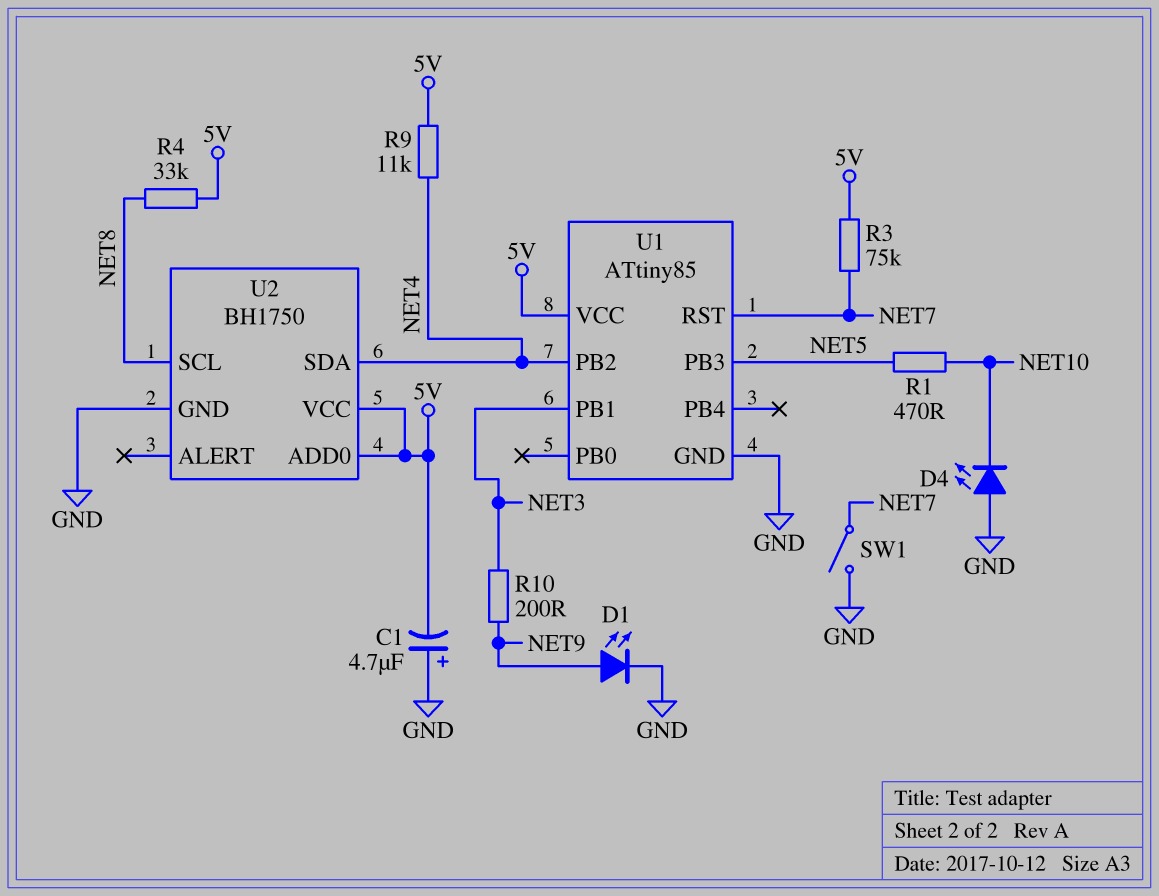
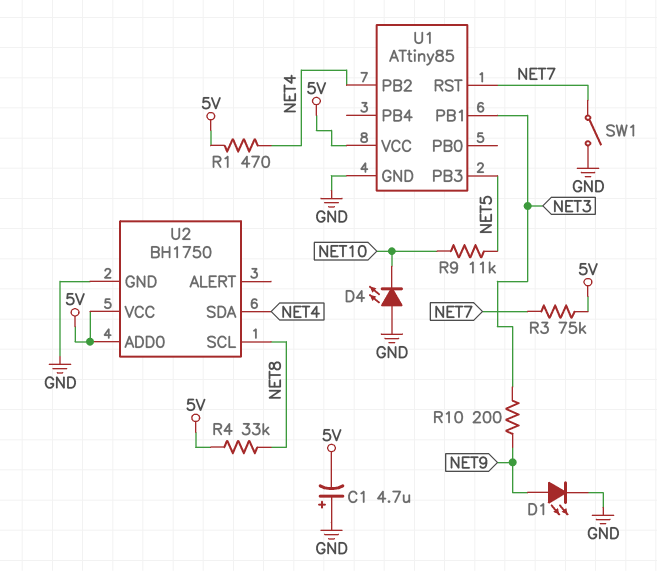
R1: 470 (NET5, NET10) -> 470 (5V, NET4)
R9: 11k (5V, NET4) -> 11k (NET5, NET10)

